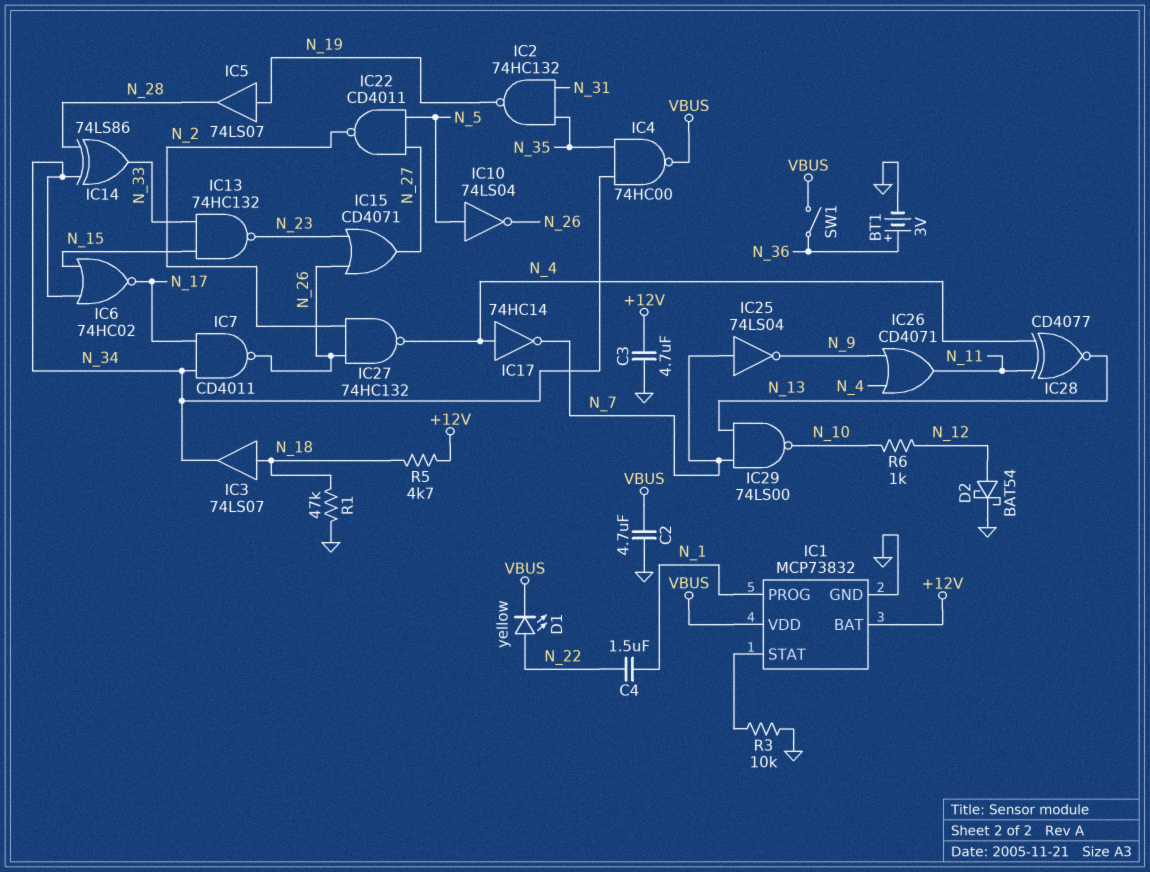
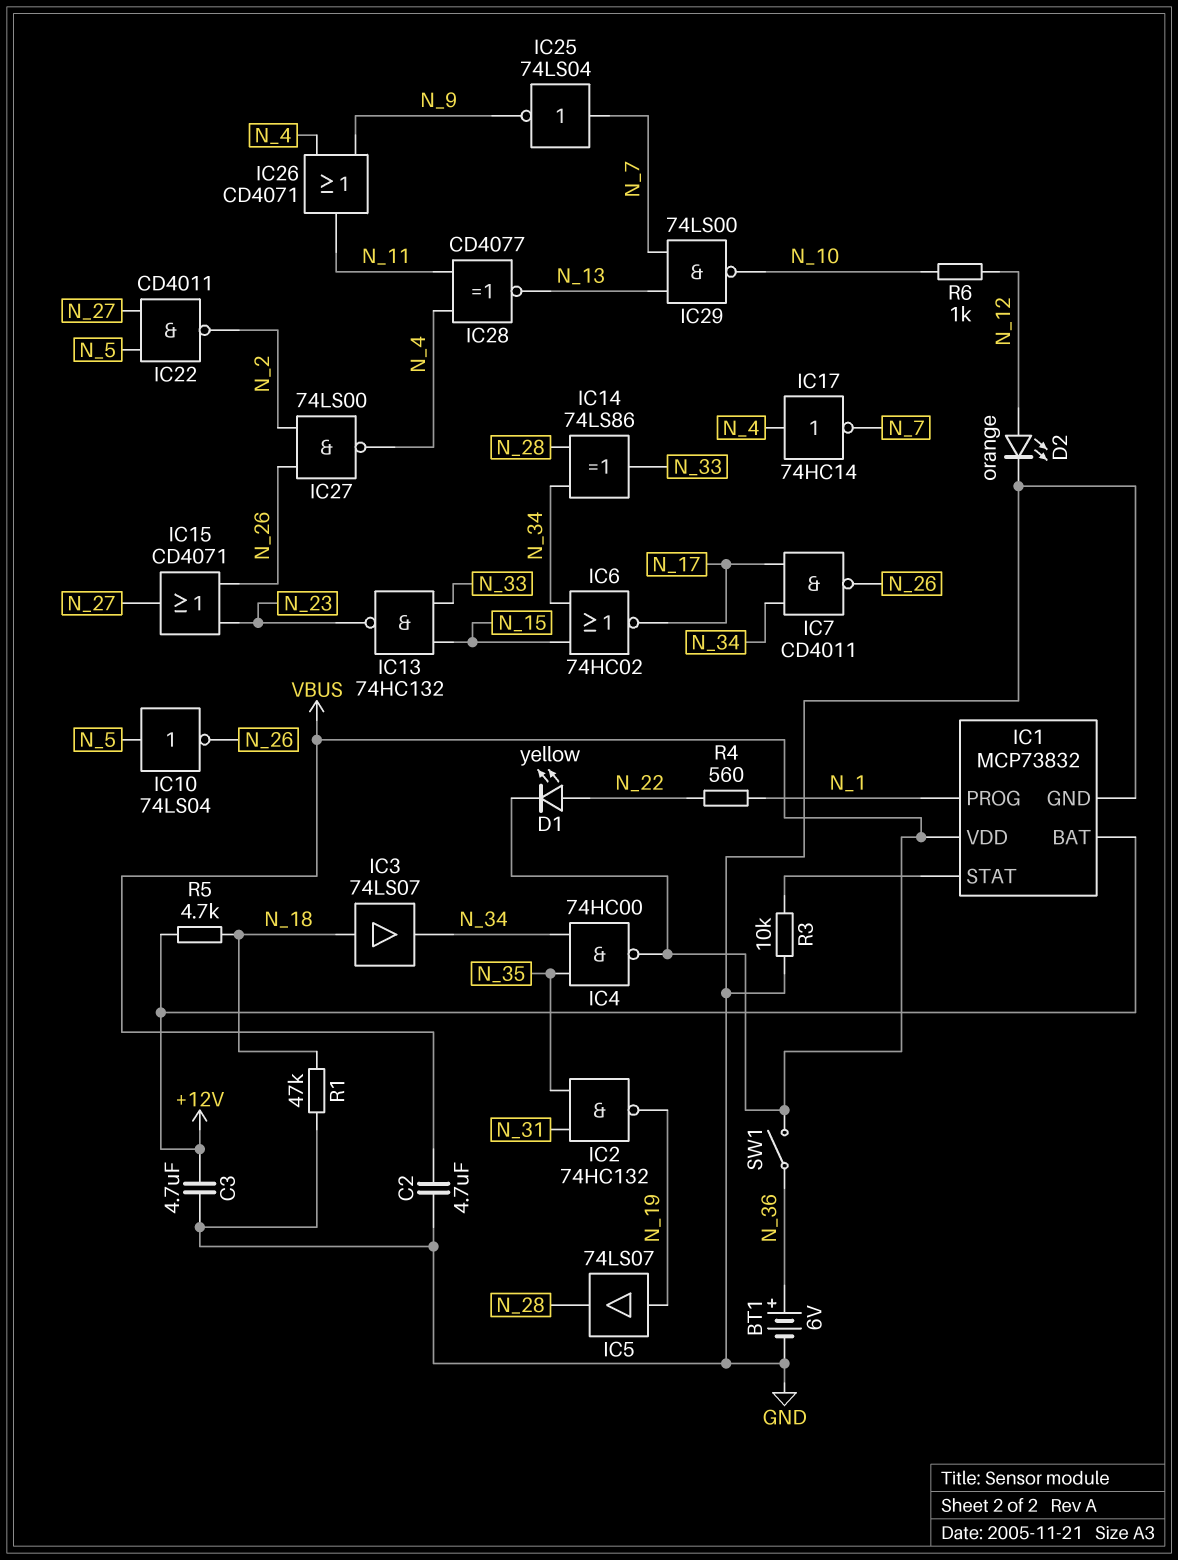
BT1: 3V (plus N_36, minus GND) -> 6V (plus N_36, minus GND)
C4: 1.5uF (N_1, N_22) -> none
D2: schottky BAT54 (A N_12, K GND) -> LED orange (A N_12, K GND)
IC27: NAND 74HC132 (in N_2, in N_26, out N_4) -> NAND 74LS00 (in N_2, in N_26, out N_4)
R4: none -> 560 (N_1, N_22)

